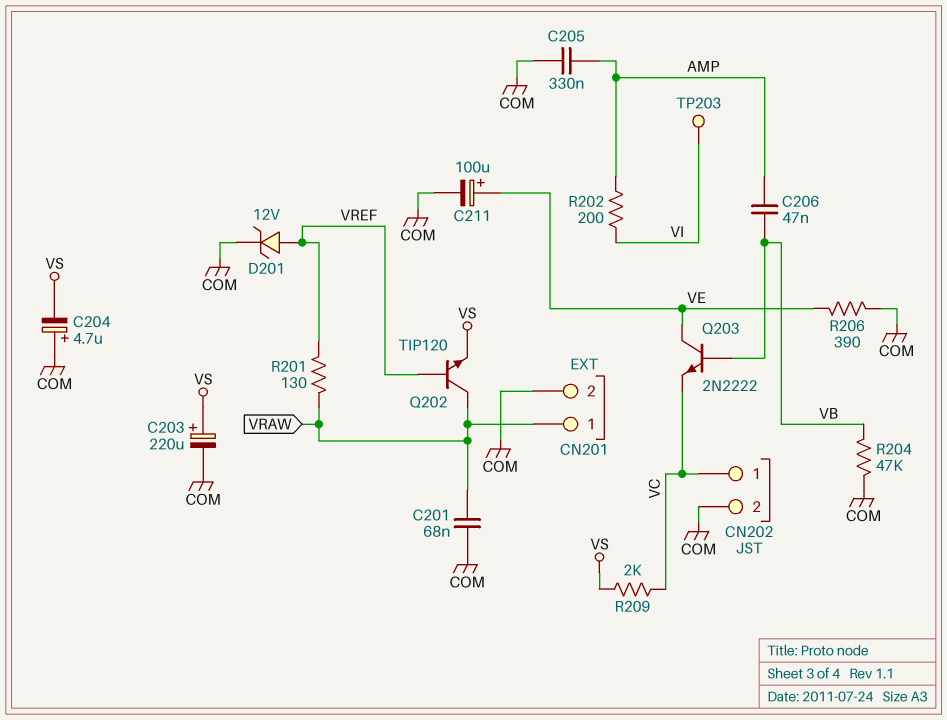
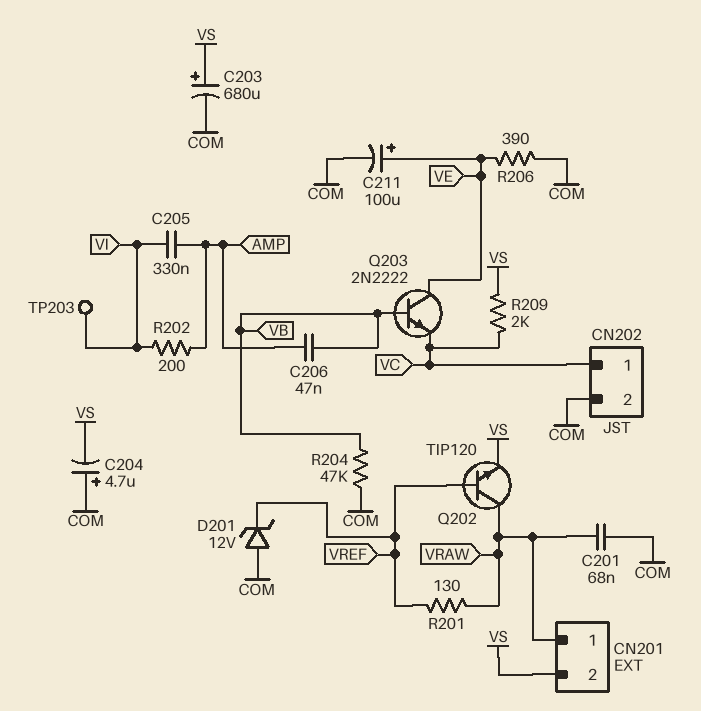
C203: 220uF (plus VS, minus COM) -> 680uF (plus VS, minus COM)
C205: 330nF (AMP, COM) -> 330nF (AMP, VI)
CN201 pin 2: COM -> VS
D201: zener 12V (A VREF, K COM) -> zener 12V (A COM, K VREF)

